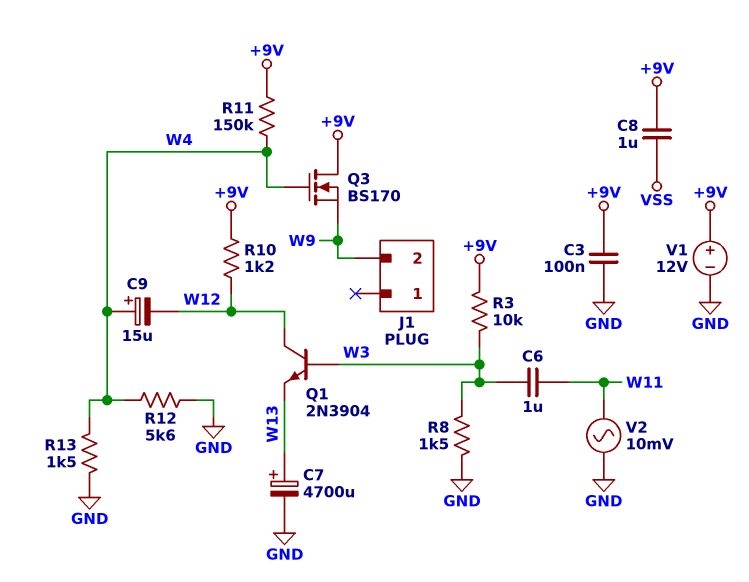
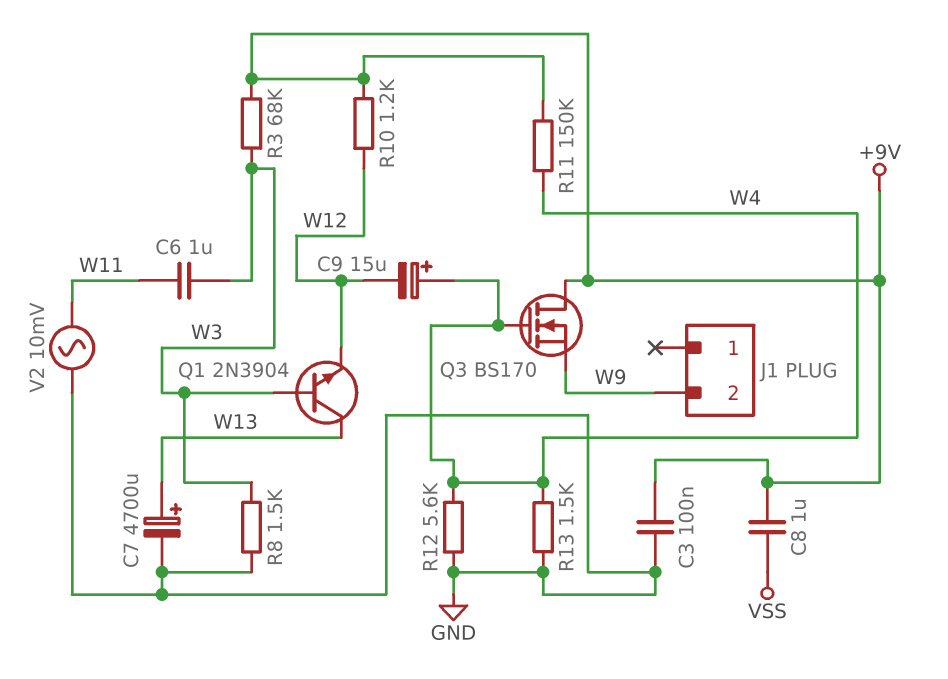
Q1: NPN 2N3904 (B W3, C W12, E W13) -> NPN 2N3904 (B W3, C W13, E W12)
R3: 10k (+9V, W3) -> 68k (+9V, W3)
V1: 12V (plus +9V, minus GND) -> none

